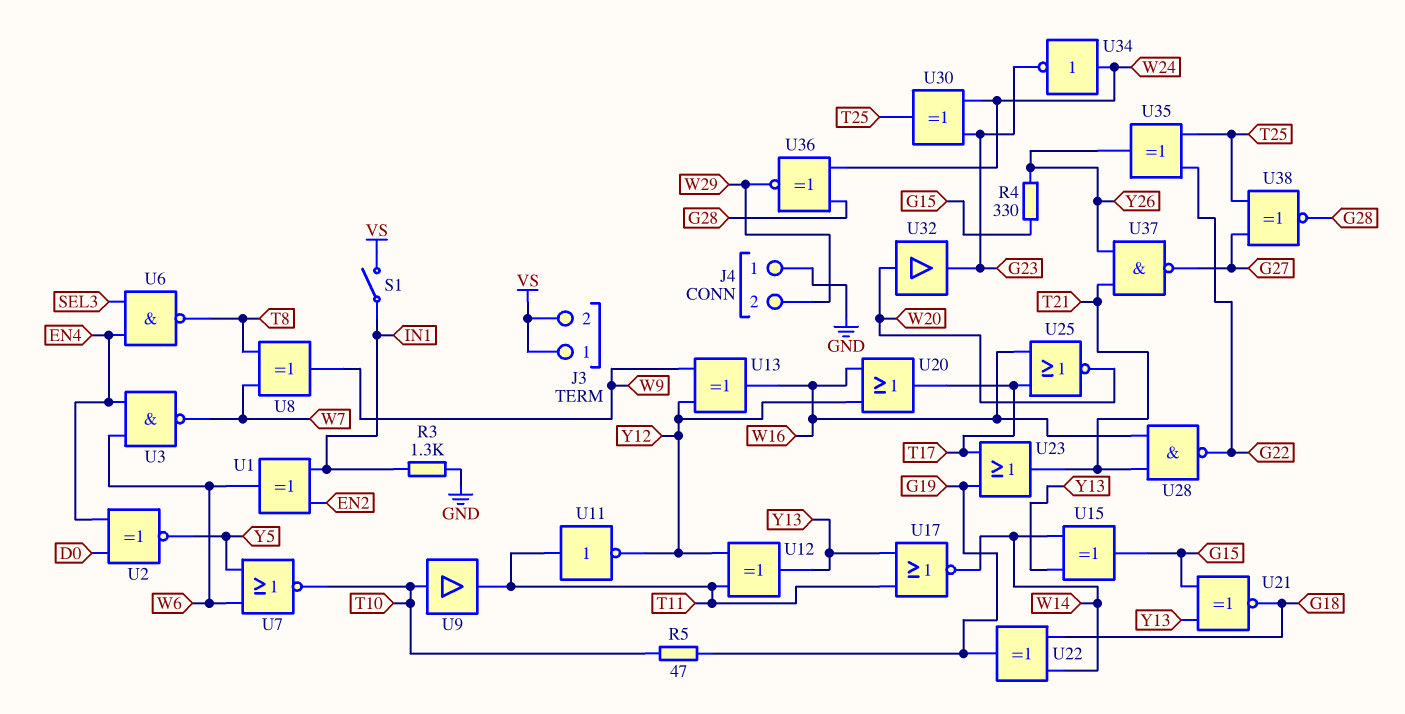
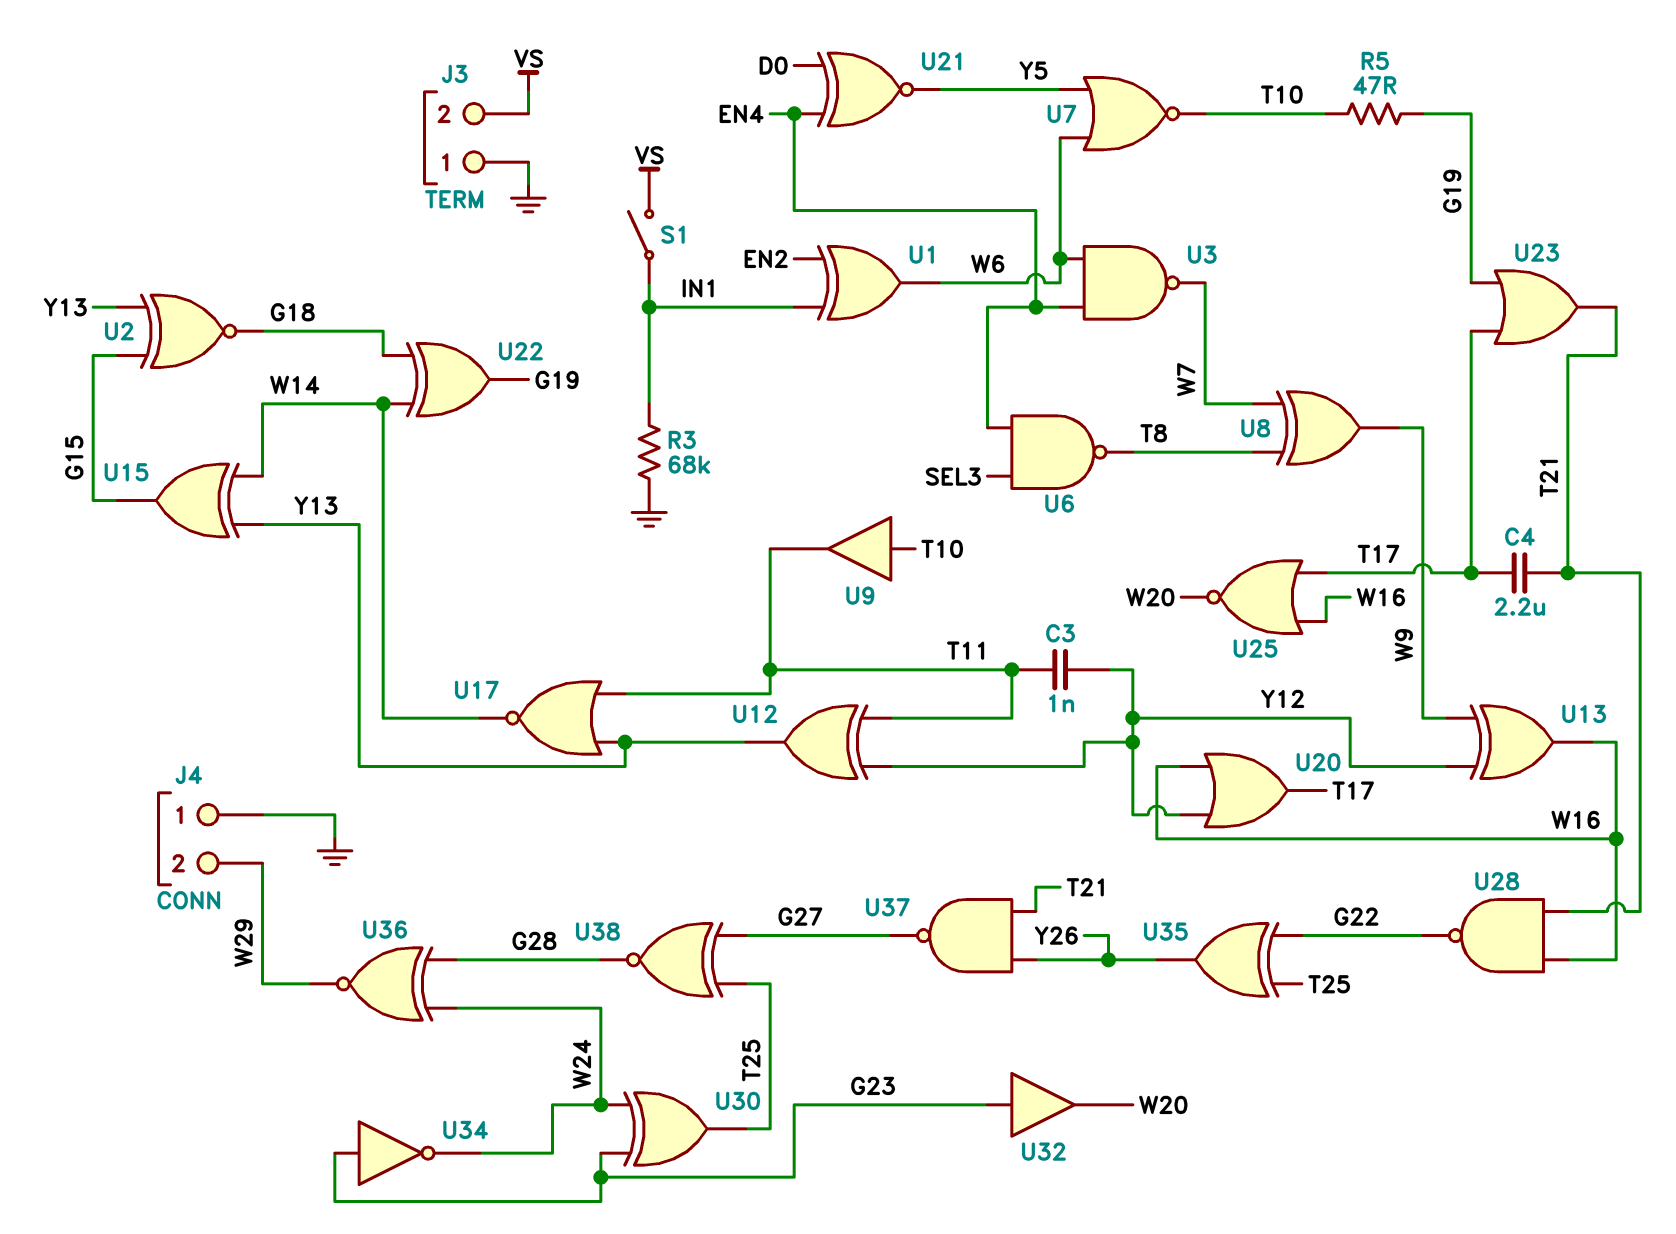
C3: none -> 1nF (T11, Y12)
C4: none -> 2.2uF (T17, T21)
J3 pin 1: VS -> GND
R3: 1.3k (GND, IN1) -> 68k (GND, IN1)
R4: 330 (G15, Y26) -> none
U2: XNOR (in D0, in EN4, out Y5) -> XNOR (in G15, in Y13, out G18)
U11: NOT (in T11, out Y12) -> none
U21: XNOR (in G15, in Y13, out G18) -> XNOR (in D0, in EN4, out Y5)
U32: buffer (in W20, out G23) -> buffer (in G23, out W20)
U34: NOT (in W24, out G23) -> NOT (in G23, out W24)

